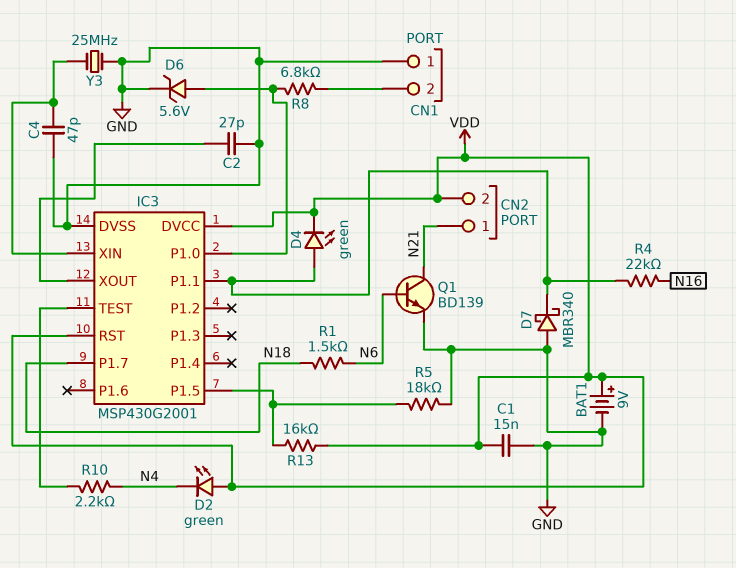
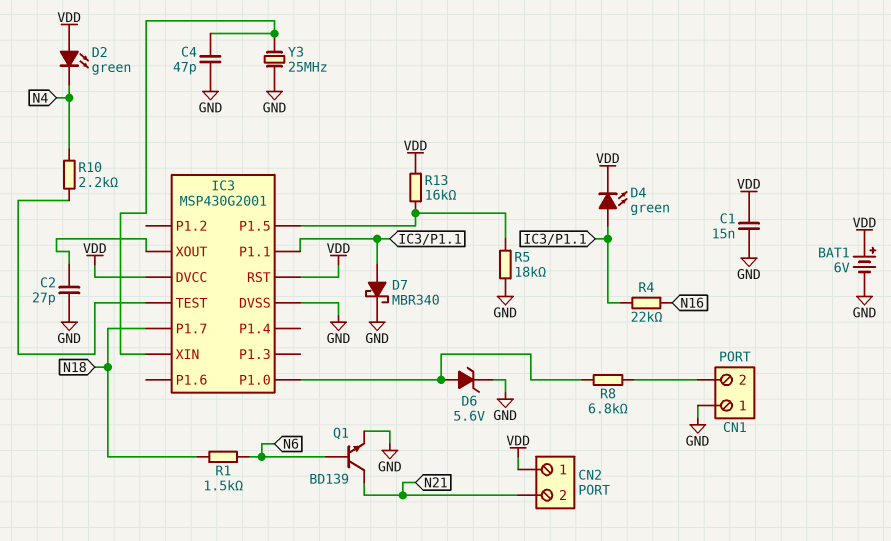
BAT1: 9V (plus VDD, minus GND) -> 6V (plus VDD, minus GND)
CN2 pin 1: N21 -> VDD
CN2 pin 2: VDD -> N21
D7: schottky MBR340 (A GND, K IC3/P1.1) -> schottky MBR340 (A IC3/P1.1, K GND)

